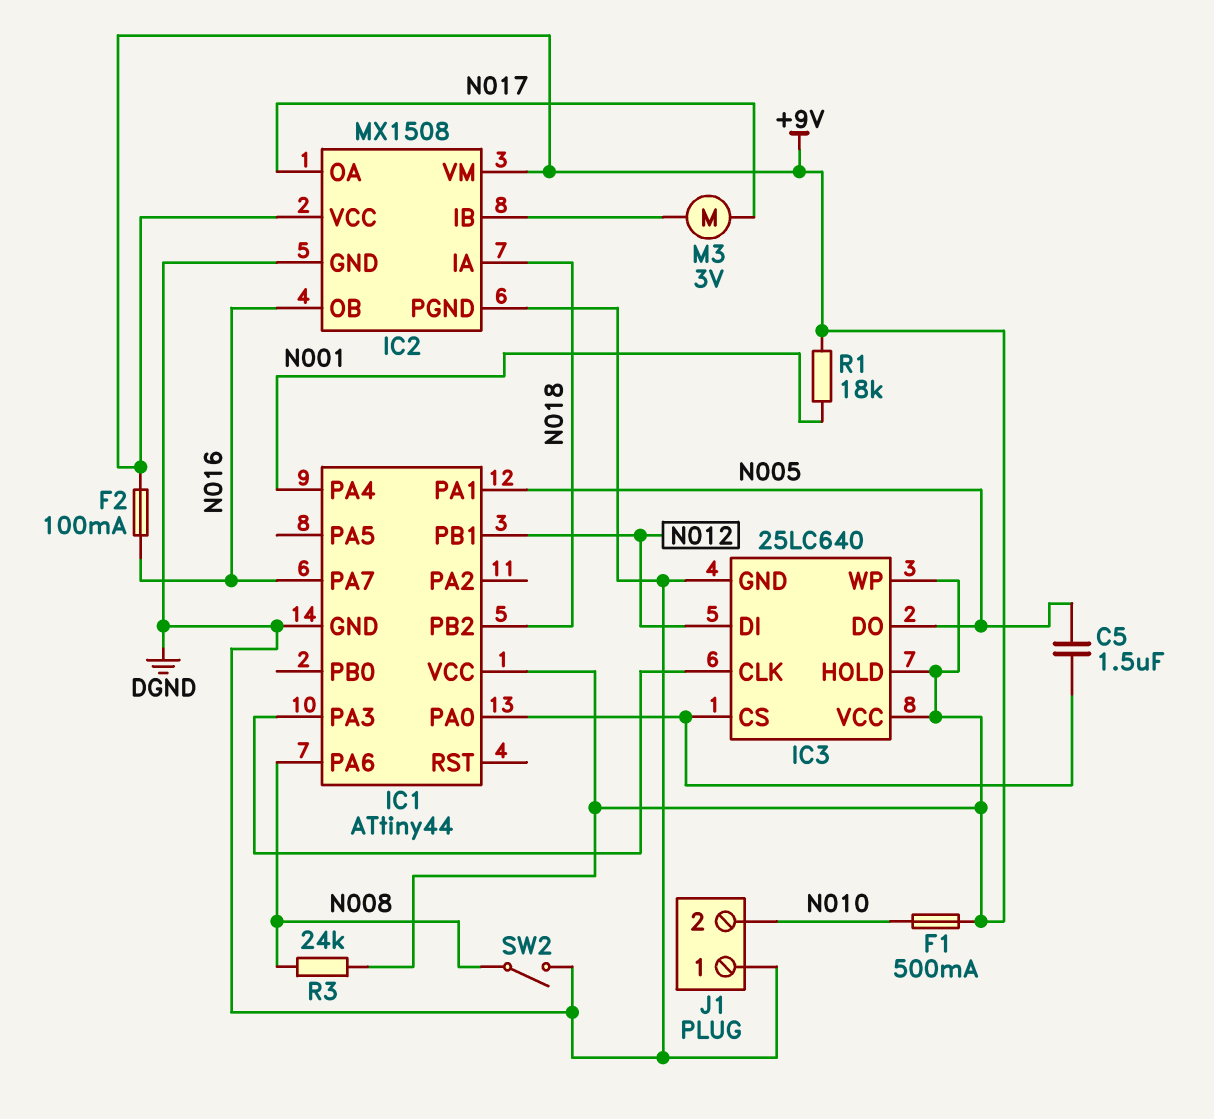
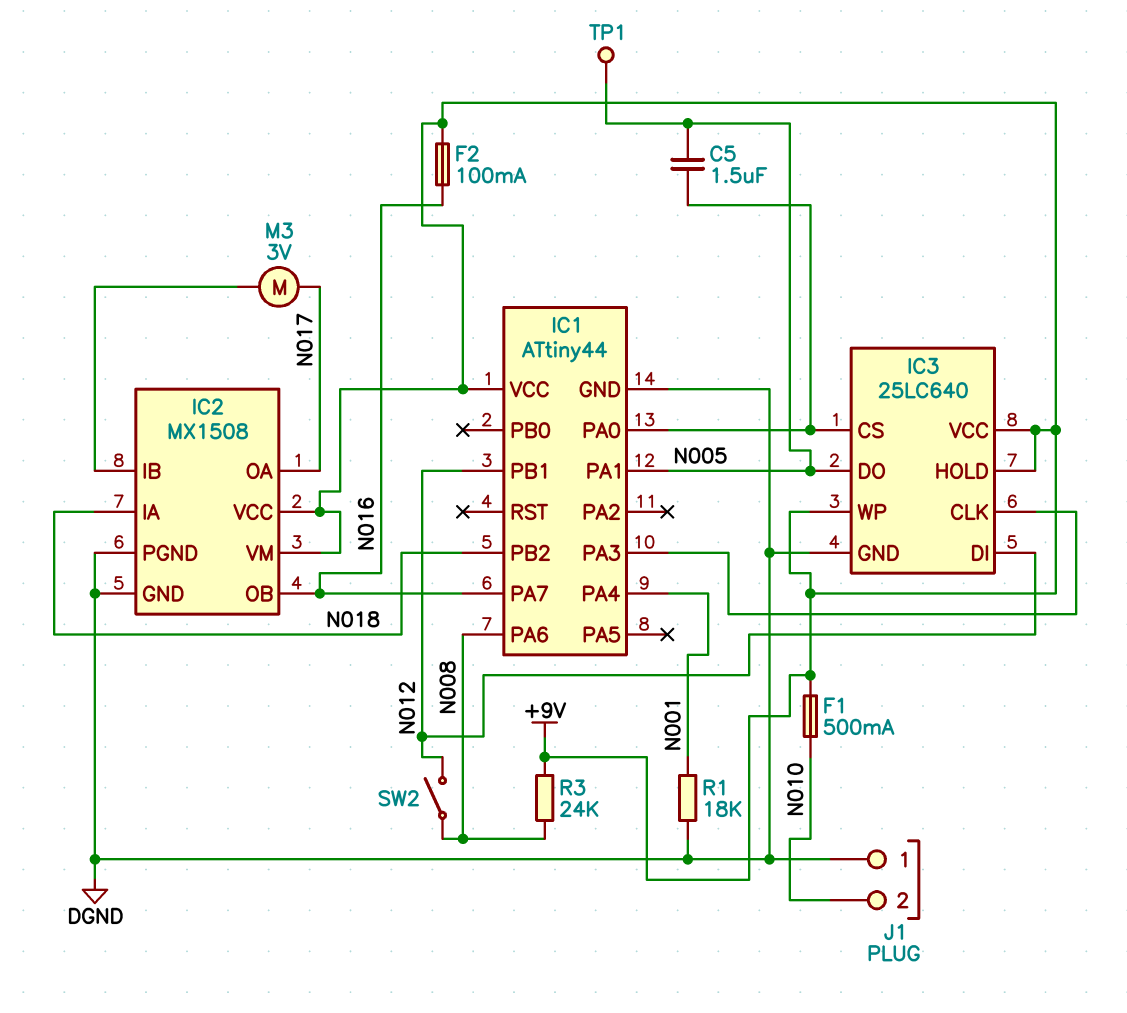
R1: 18k (+9V, N001) -> 18k (DGND, N001)
SW2: switch (DGND, N008) -> switch (N008, N012)
TP1: none -> test point (N005)

